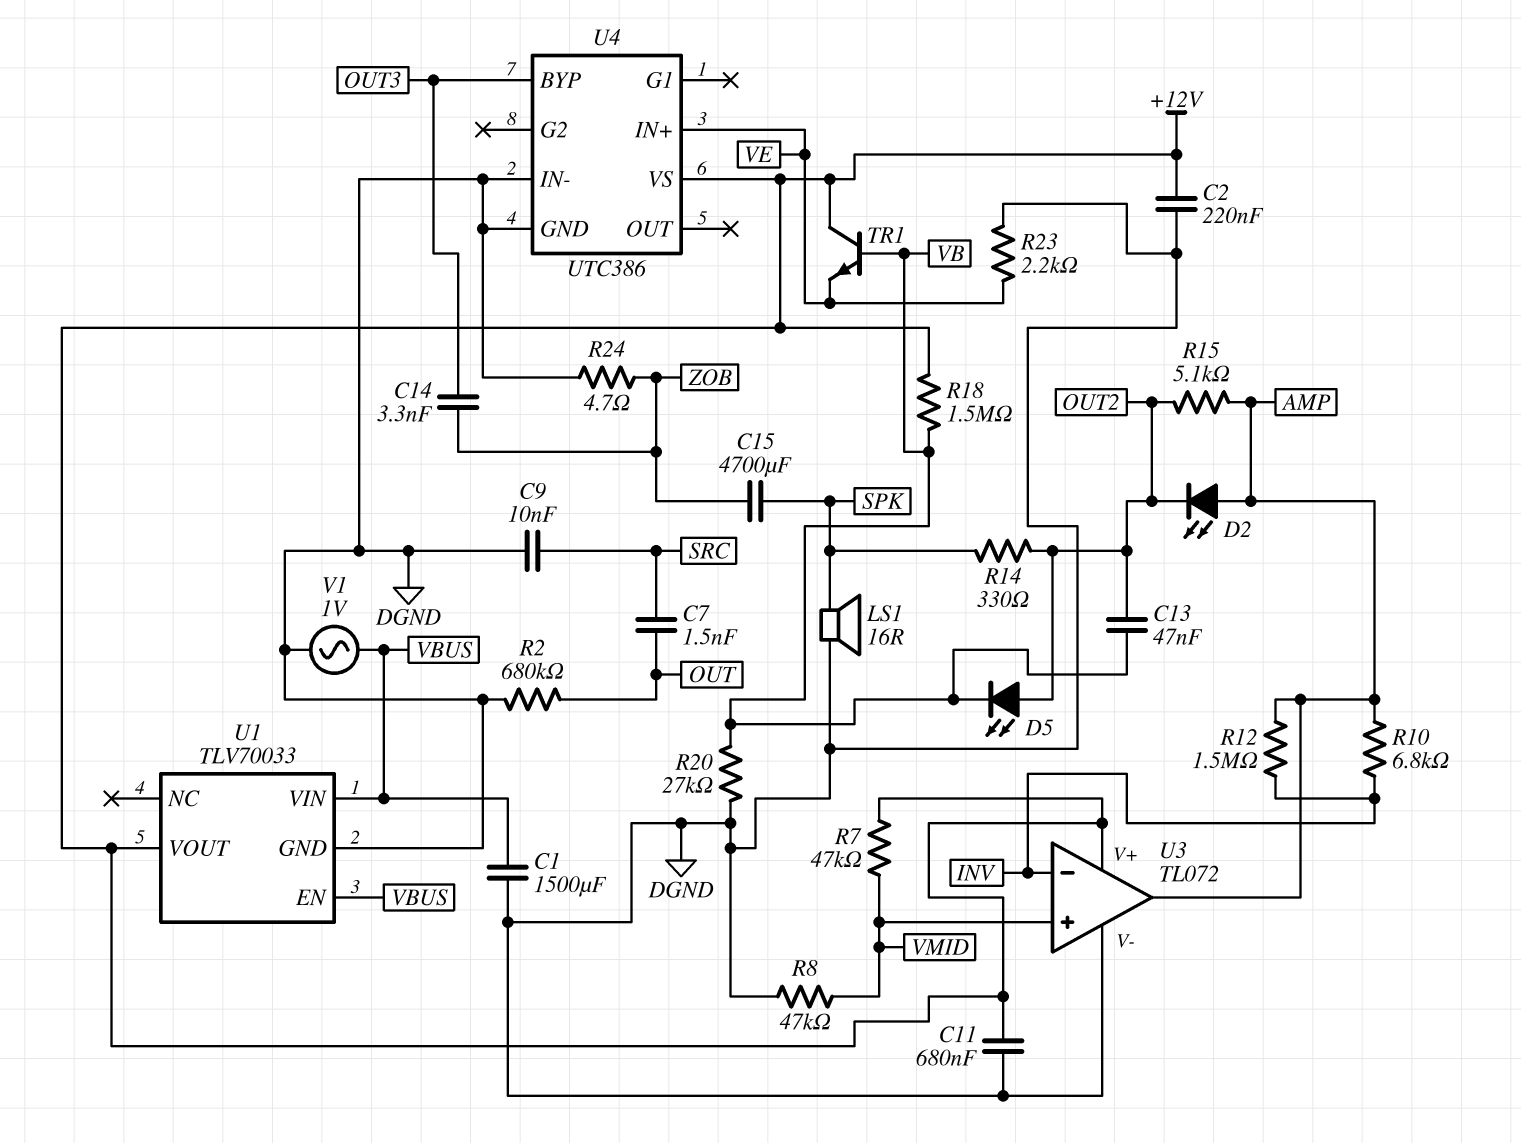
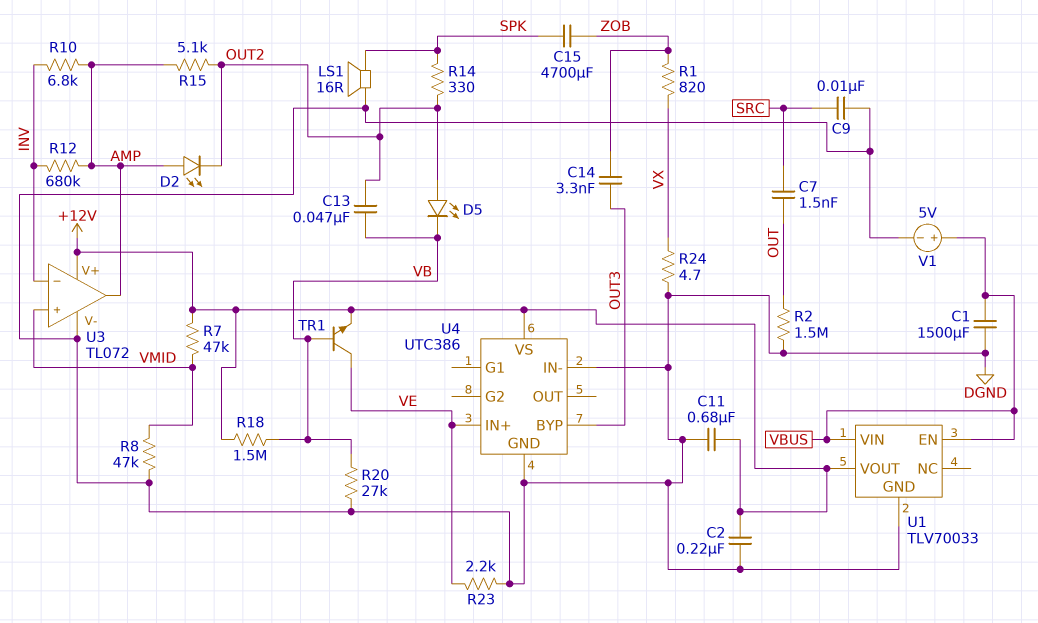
R1: none -> 820 (VX, ZOB)
R2: 680k (DGND, OUT) -> 1.5M (DGND, OUT)
R12: 1.5M (AMP, INV) -> 680k (AMP, INV)
R24: 4.7 (DGND, ZOB) -> 4.7 (DGND, VX)
TR1: NPN (B VB, C +12V, E VE) -> NPN (B VB, C VE, E +12V)
V1: AC 1V (DGND, VBUS) -> 5V (plus VBUS, minus DGND)

